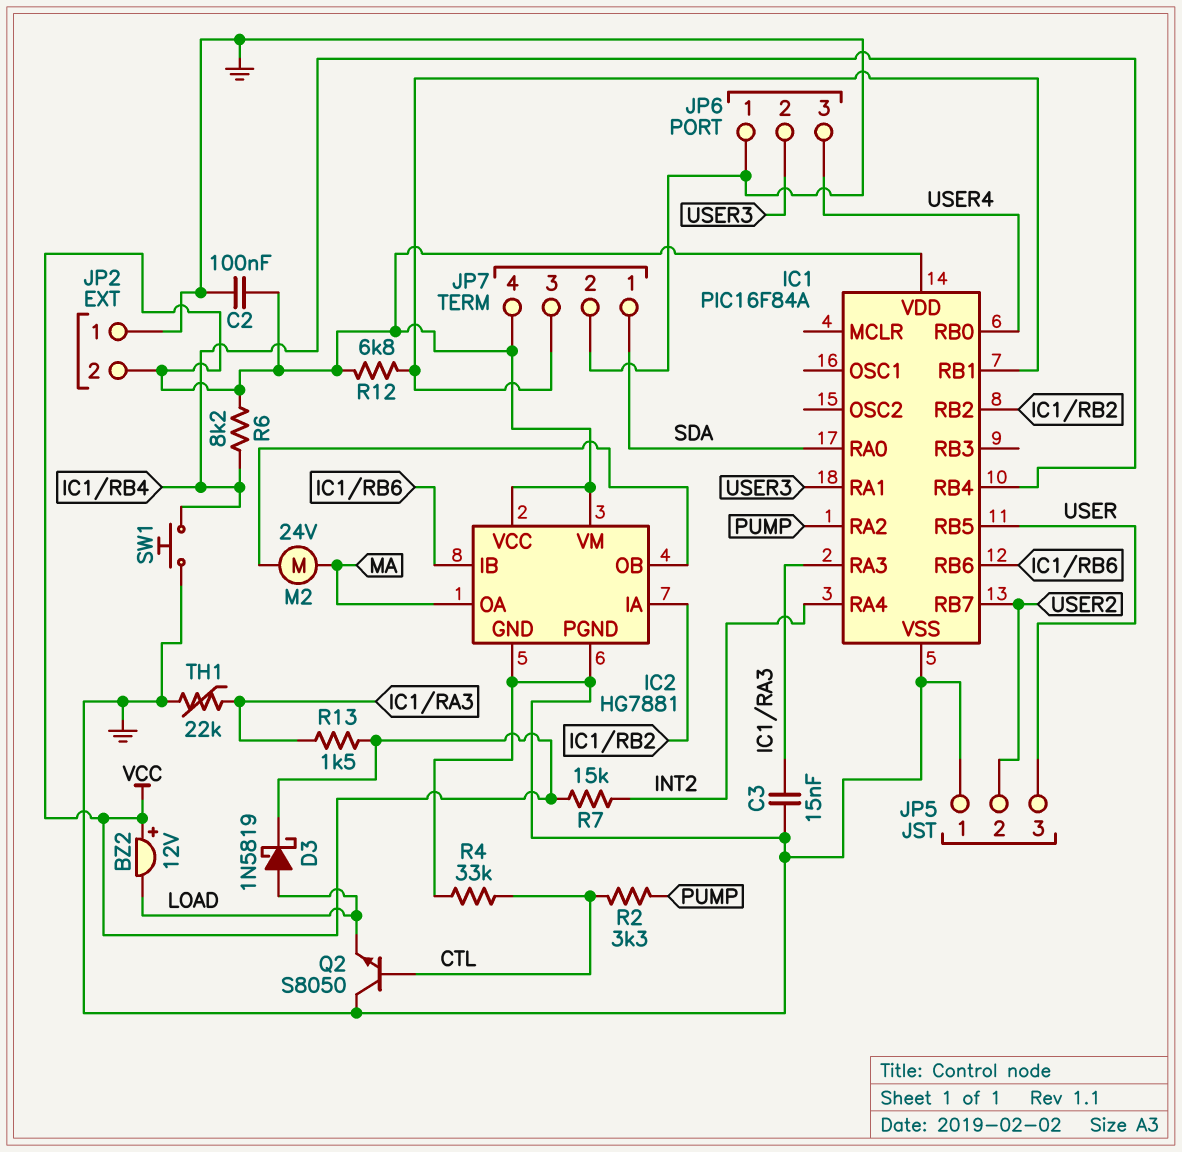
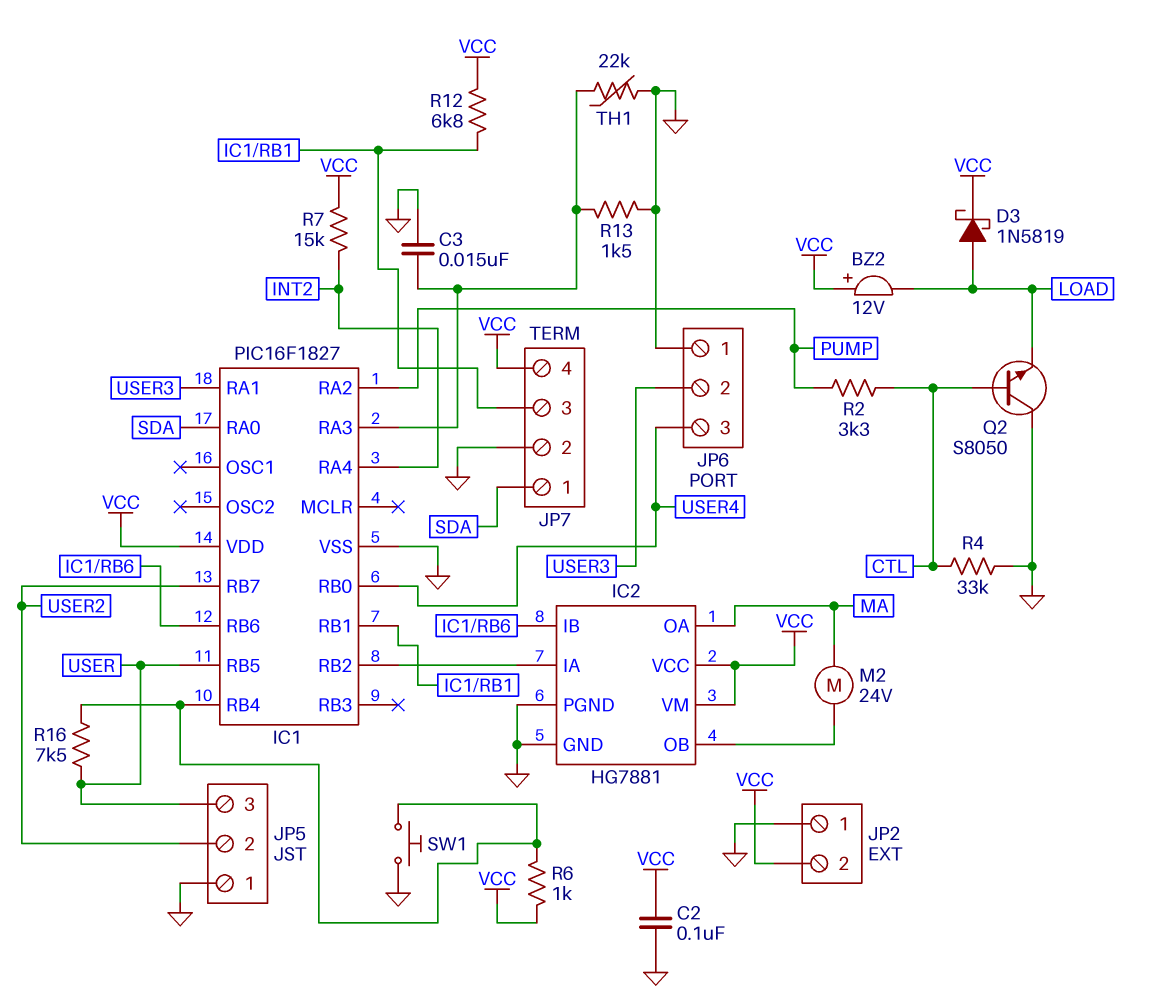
IC1: PIC16F84A -> PIC16F1827
R6: 8.2k (IC1/RB4, VCC) -> 1k (IC1/RB4, VCC)
R13: 1.5k (IC1/RA3, VCC) -> 1.5k (GND, IC1/RA3)
R16: none -> 7.5k (IC1/RB4, USER)

